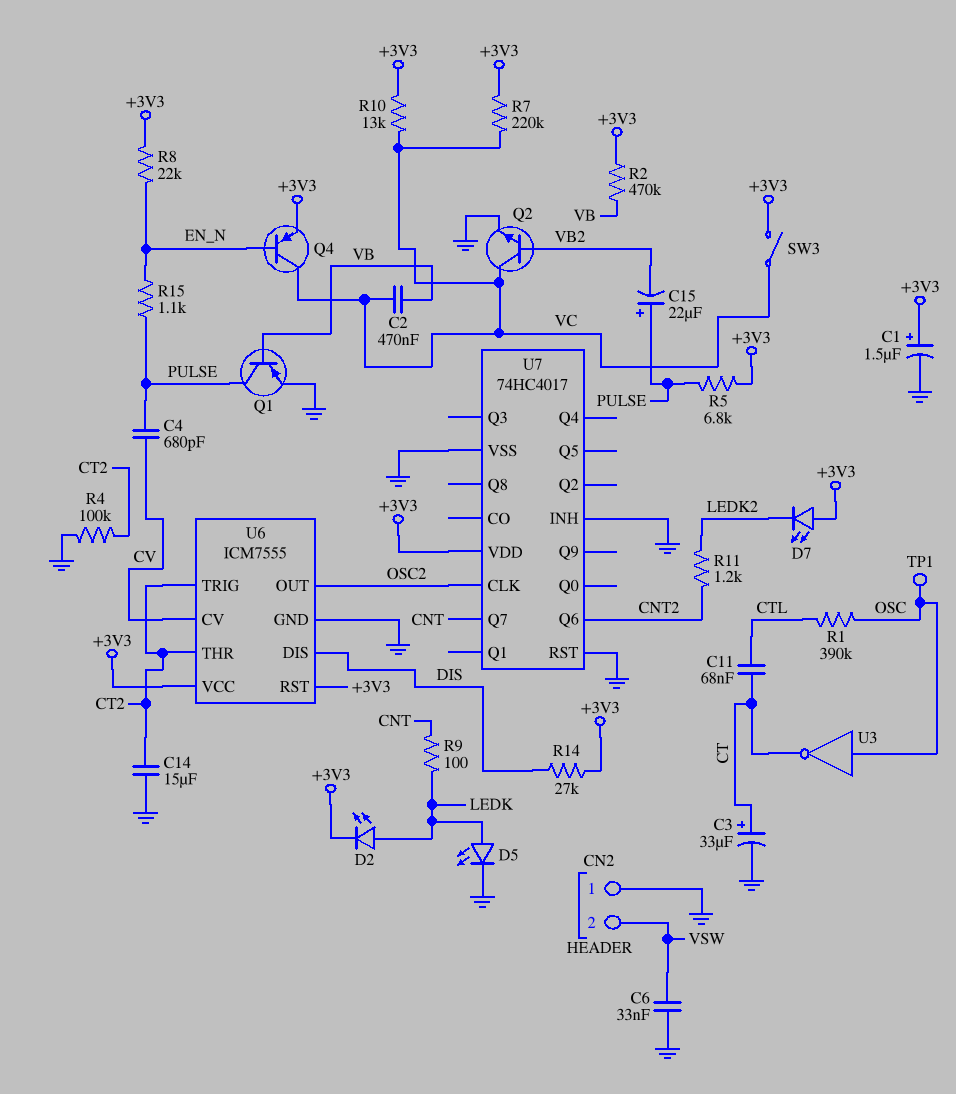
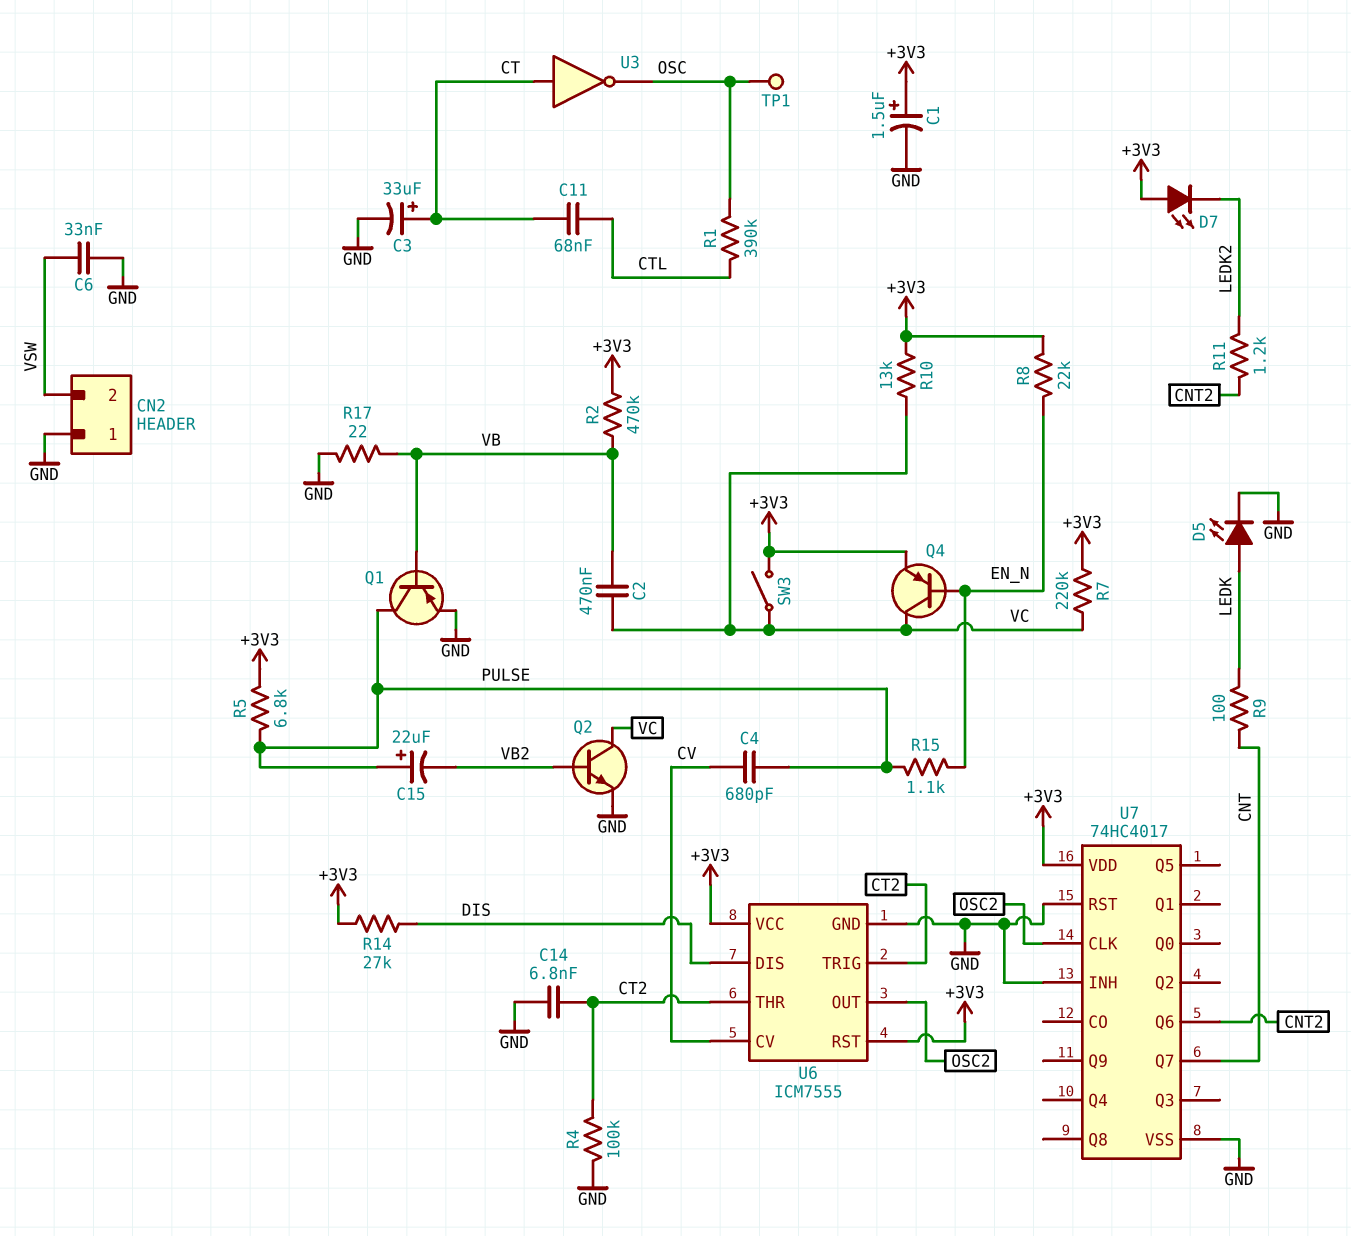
C14: 15uF (CT2, GND) -> 6.8nF (CT2, GND)
D2: LED (A LEDK, K +3V3) -> none
R17: none -> 22 (GND, VB)
U3: NOT (in OSC, out CT) -> NOT (in CT, out OSC)

